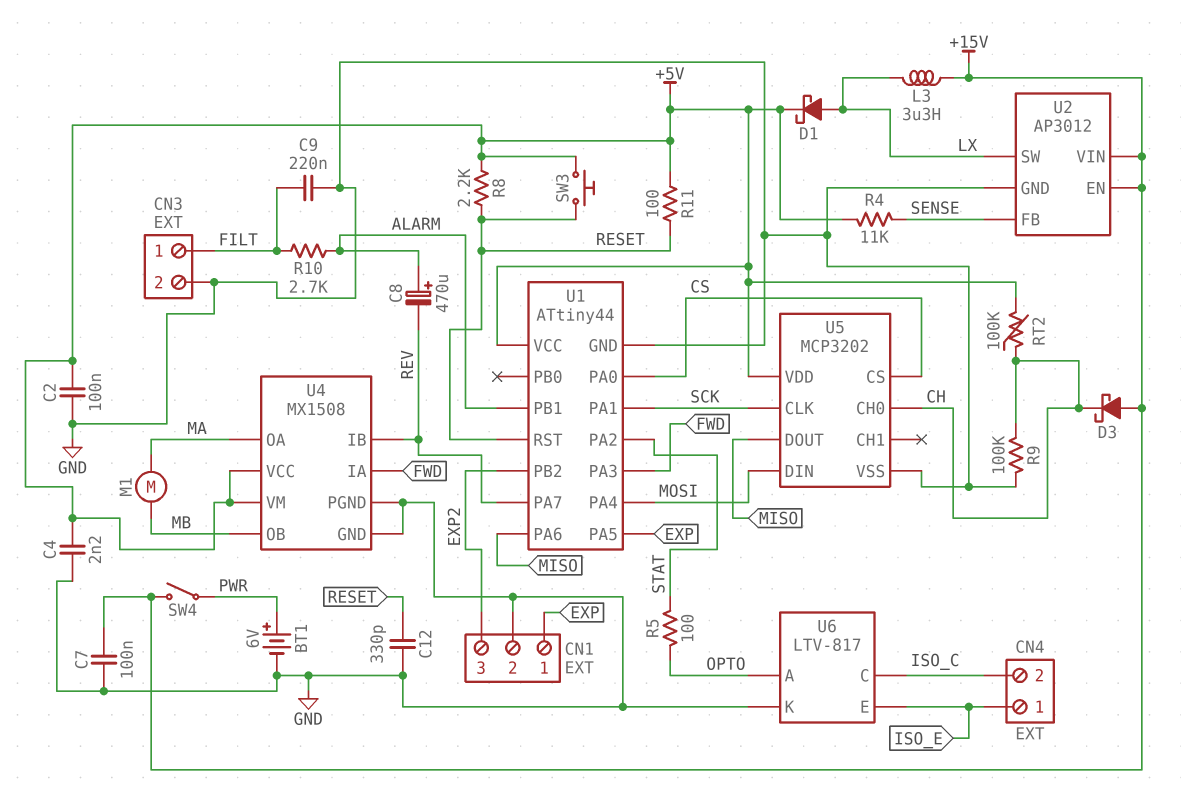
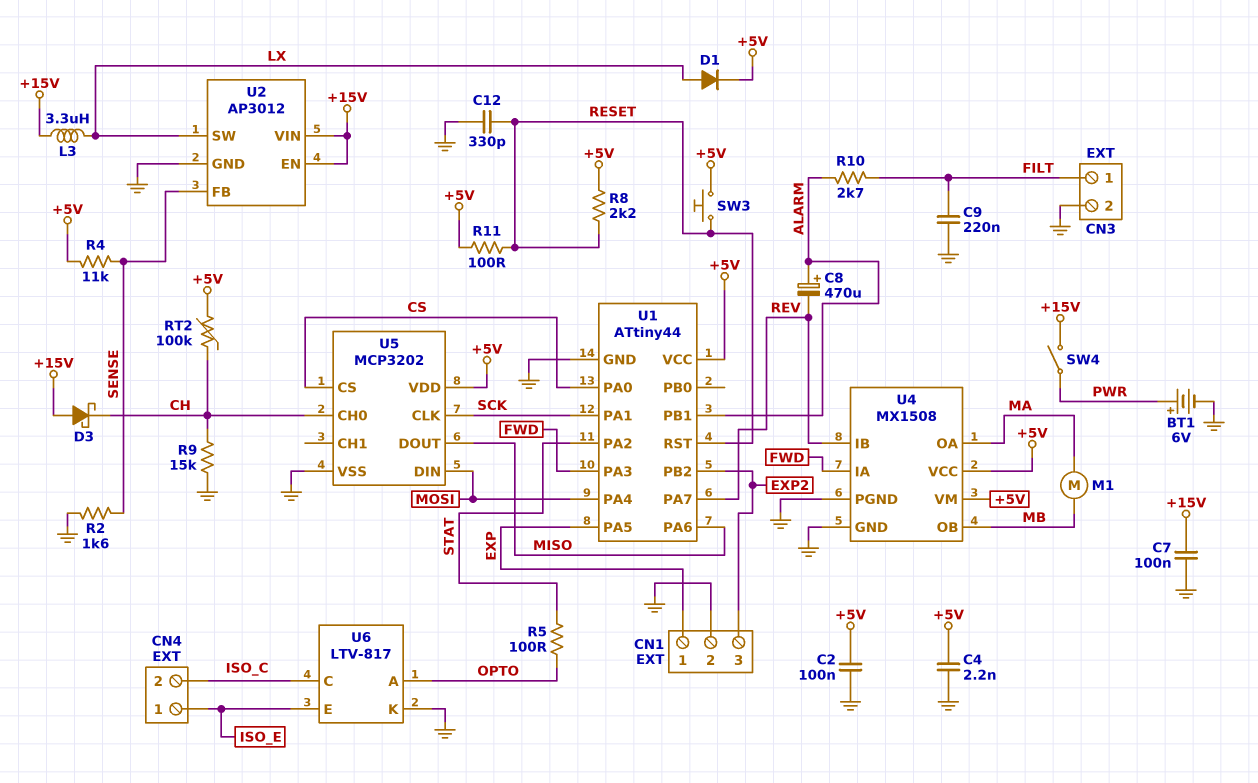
D1: schottky (A LX, K +5V) -> diode (A LX, K +5V)
R2: none -> 1.6k (GND, SENSE)
R9: 100k (CH, GND) -> 15k (CH, GND)

